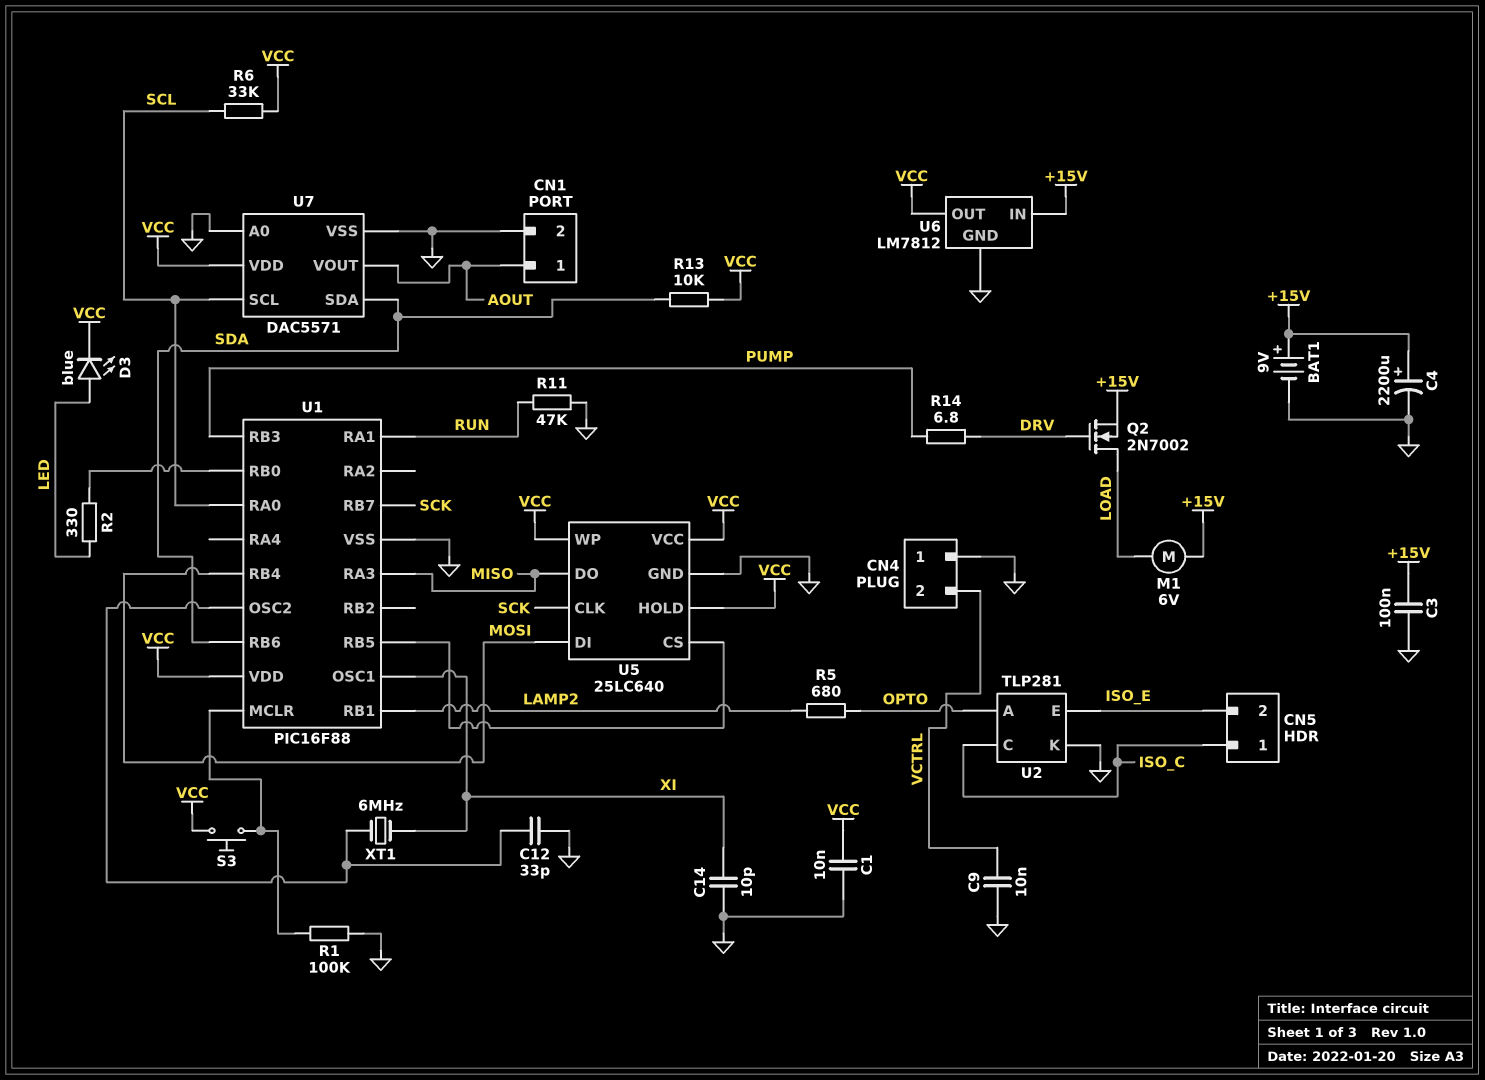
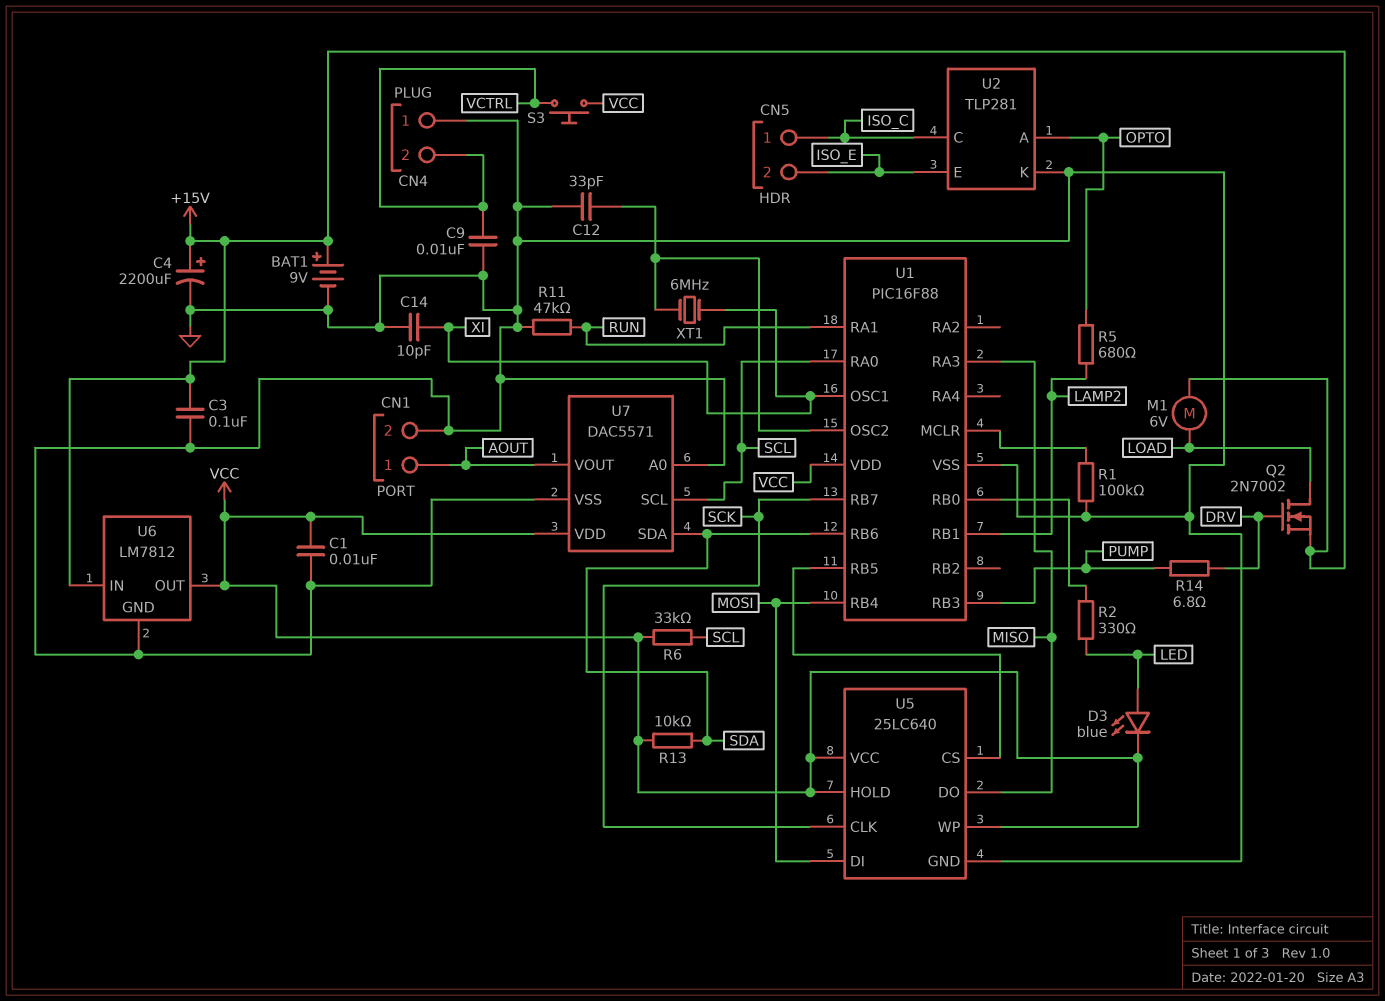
S3: button (U1/MCLR, VCC) -> button (VCC, VCTRL)

